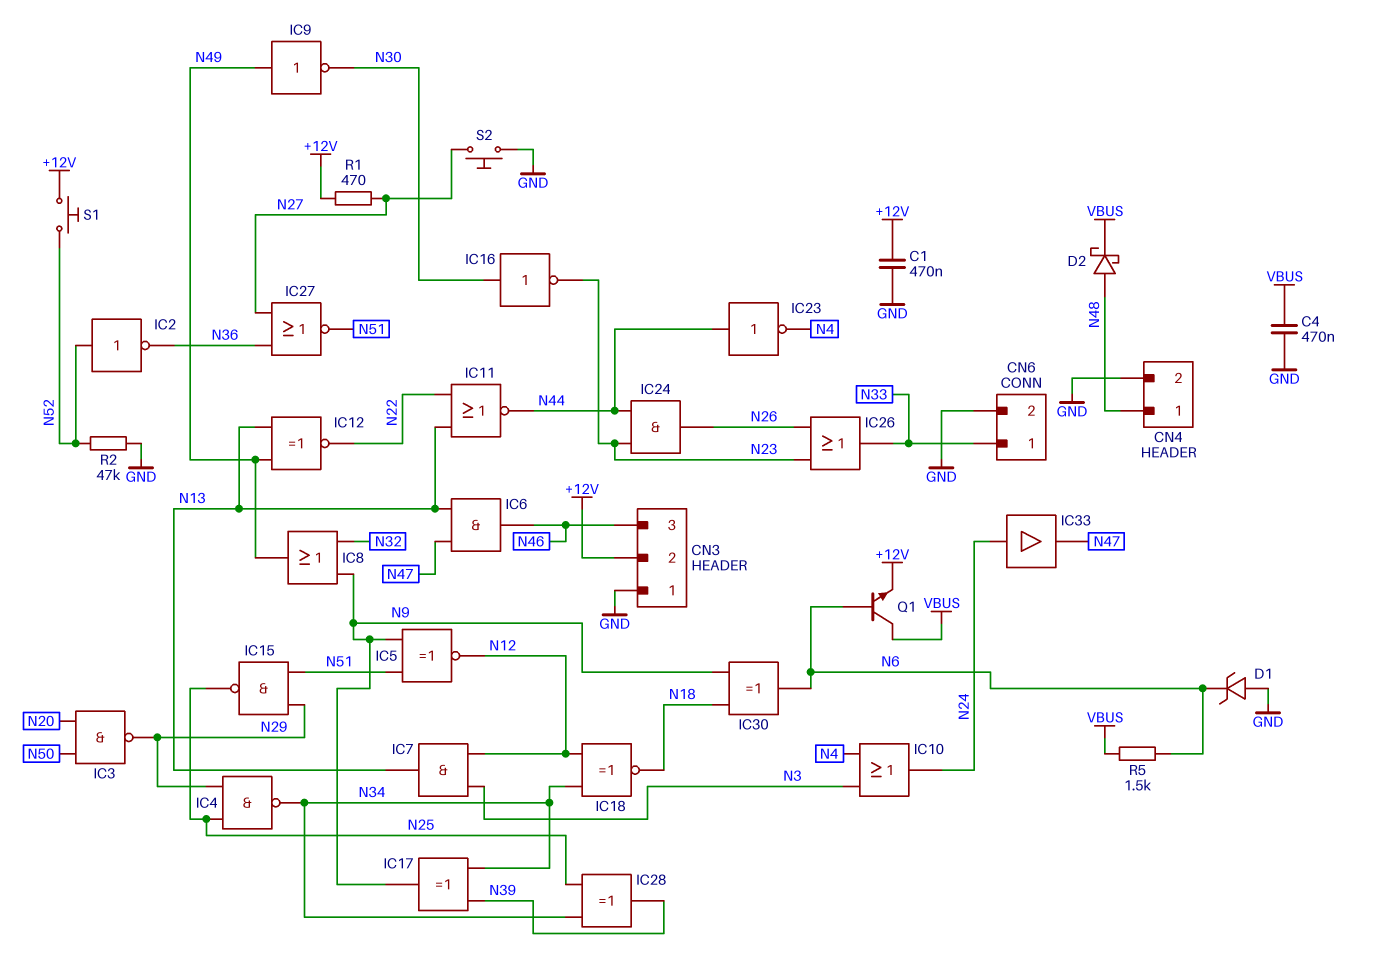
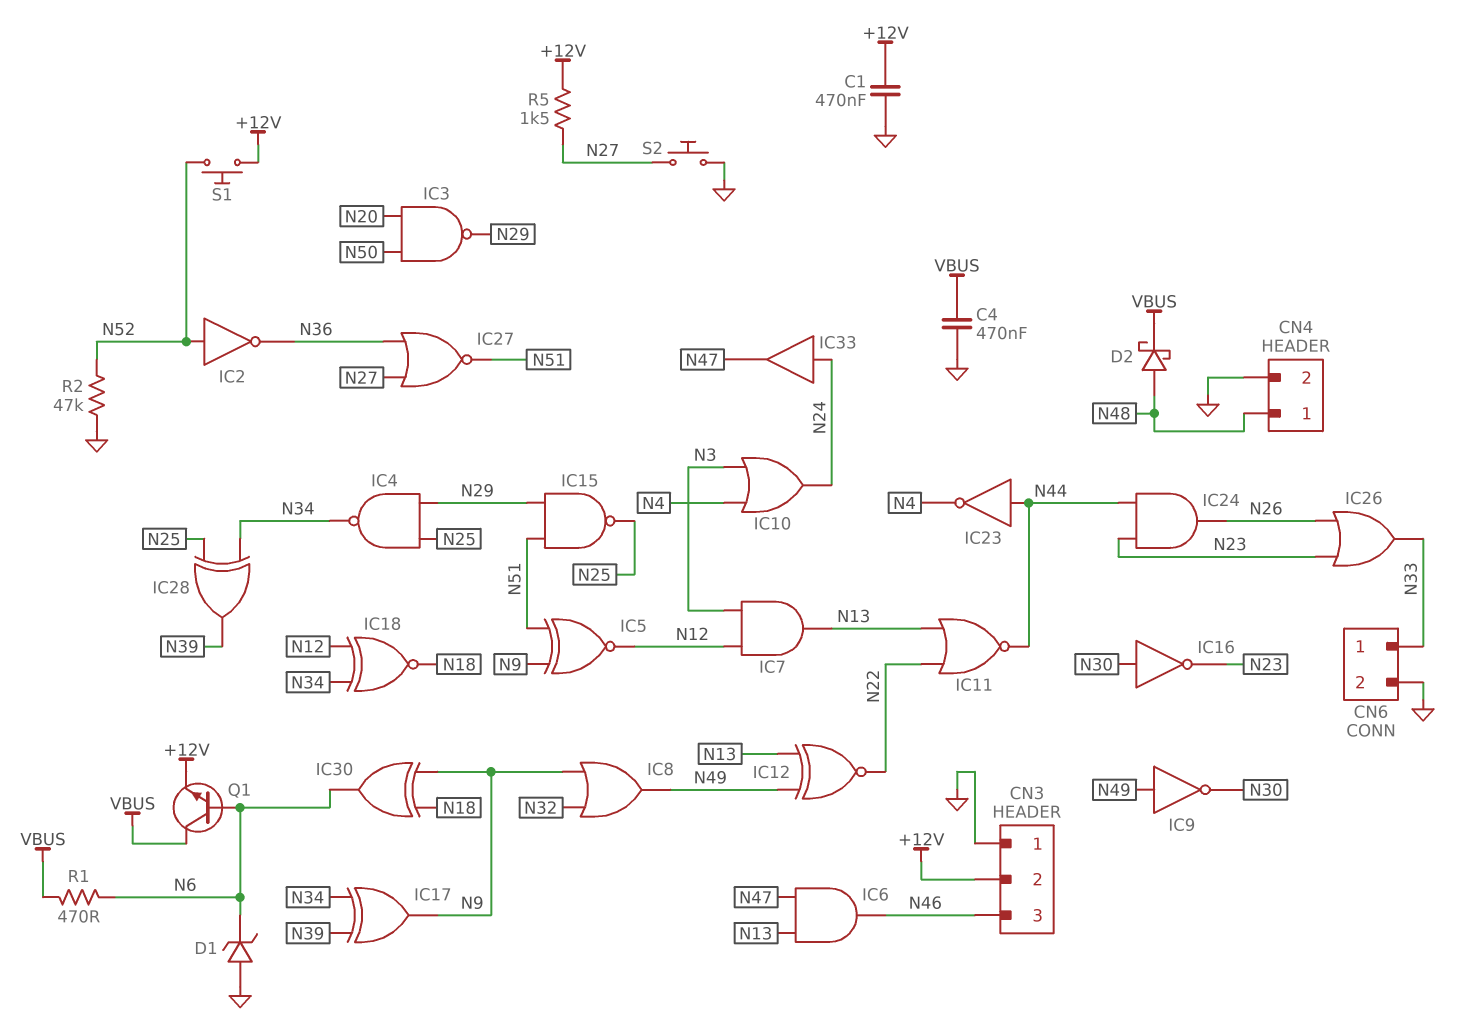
R1: 470 (+12V, N27) -> 470 (N6, VBUS)
R5: 1.5k (N6, VBUS) -> 1.5k (+12V, N27)

